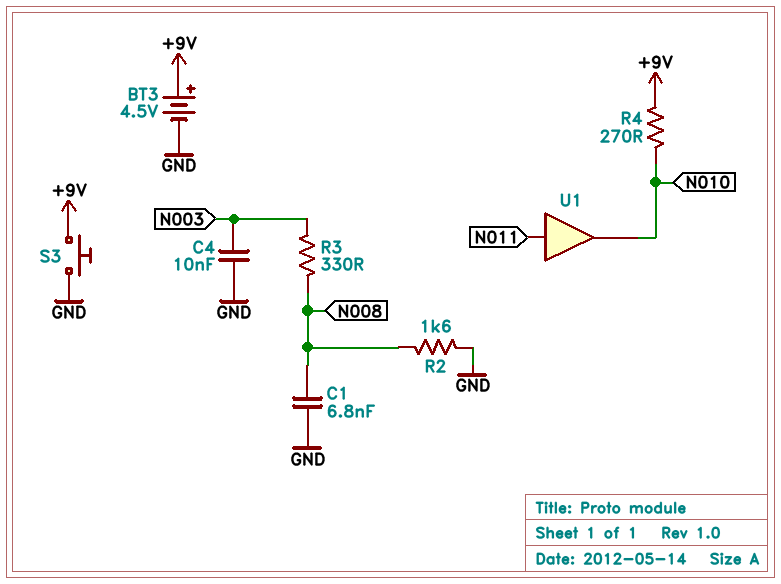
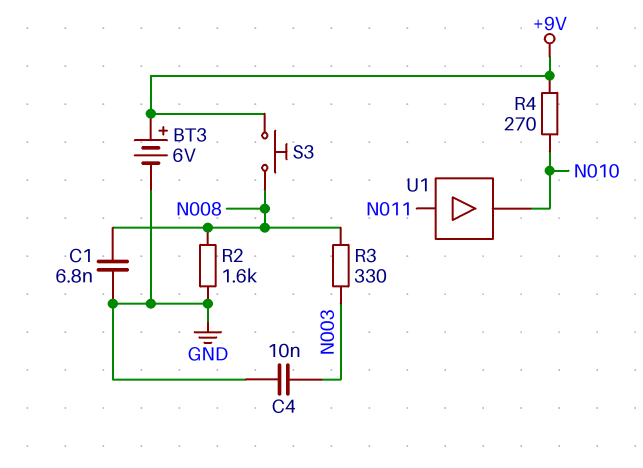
BT3: 4.5V (plus +9V, minus GND) -> 6V (plus +9V, minus GND)
S3: button (+9V, GND) -> button (+9V, N008)

